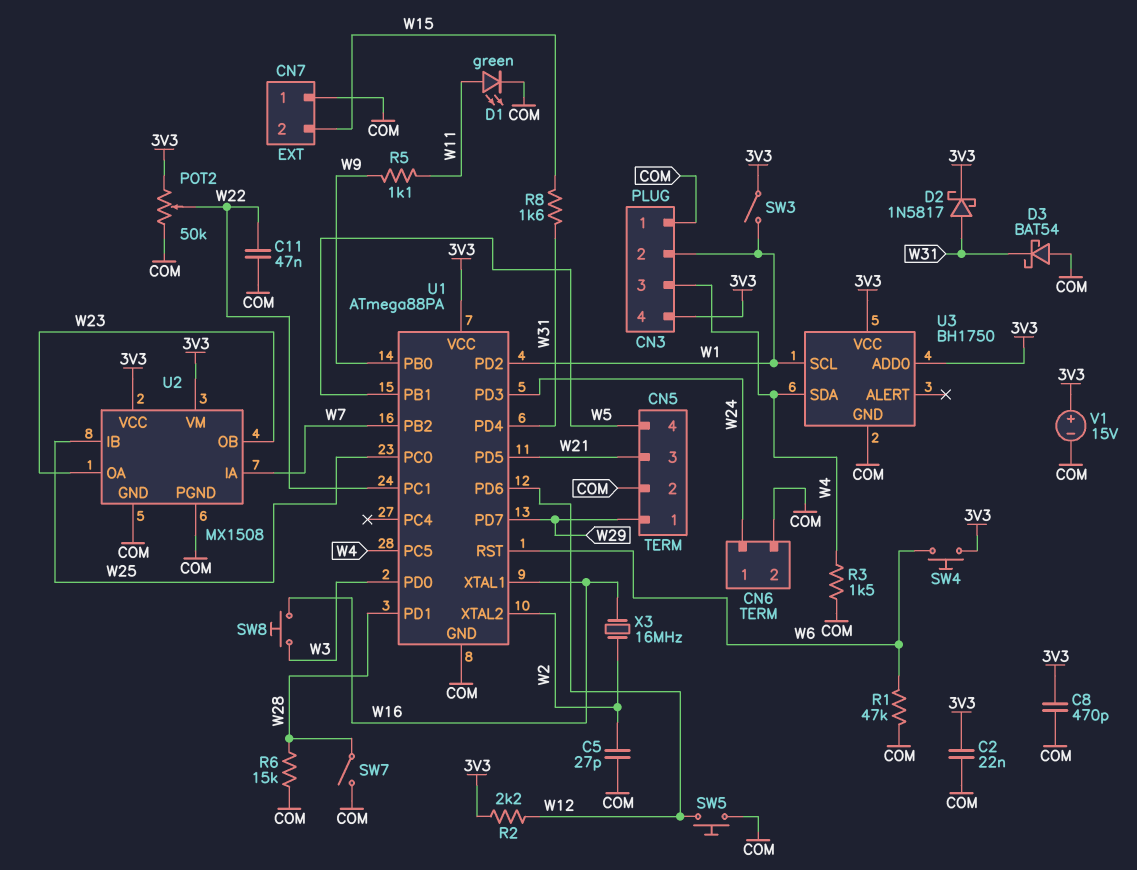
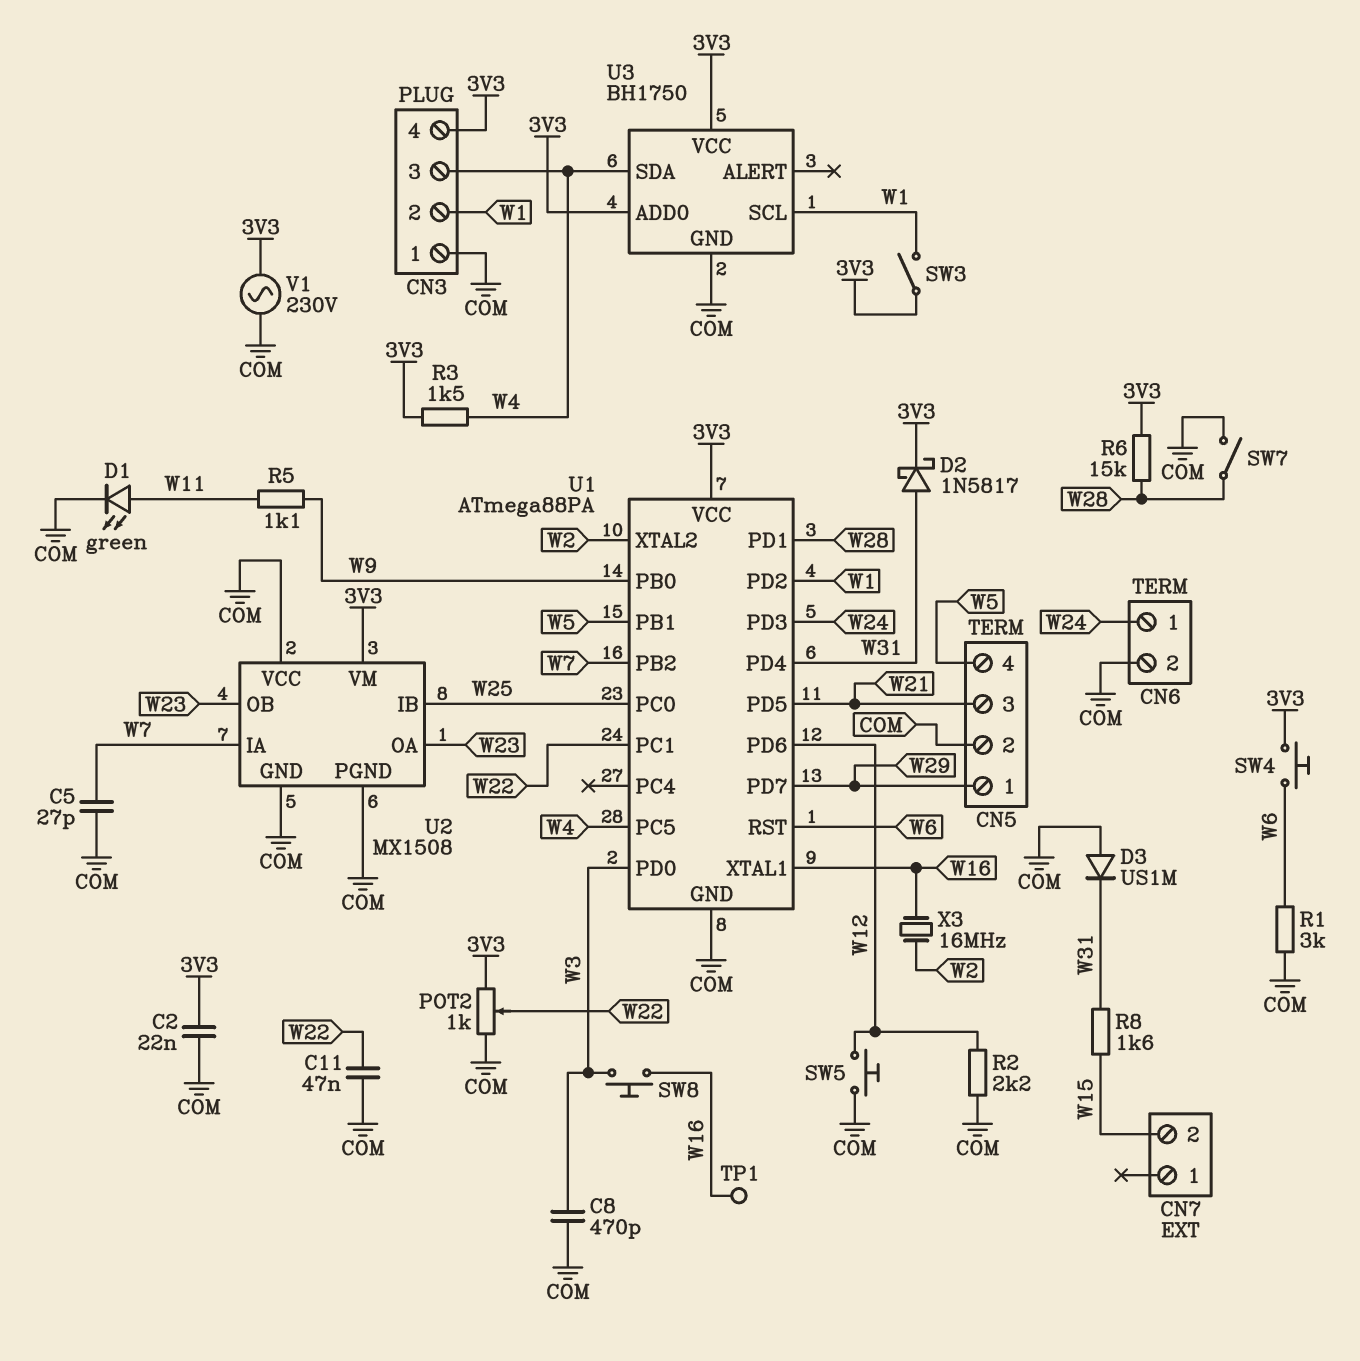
C5: 27pF (COM, W2) -> 27pF (COM, W7)
C8: 470pF (3V3, COM) -> 470pF (COM, W3)
CN7 pin 1: COM -> none
D3: schottky BAT54 (A COM, K W31) -> diode US1M (A COM, K W31)
POT2: 50k (3V3, COM, wiper W22) -> 1k (3V3, COM, wiper W22)
R1: 47k (COM, W6) -> 3k (COM, W6)
R2: 2.2k (3V3, W12) -> 2.2k (COM, W12)
R3: 1.5k (COM, W4) -> 1.5k (3V3, W4)
R6: 15k (COM, W28) -> 15k (3V3, W28)
TP1: none -> test point (W16)
U2 pin VCC: 3V3 -> COM
V1: 15V (plus 3V3, minus COM) -> AC 230V (3V3, COM)

